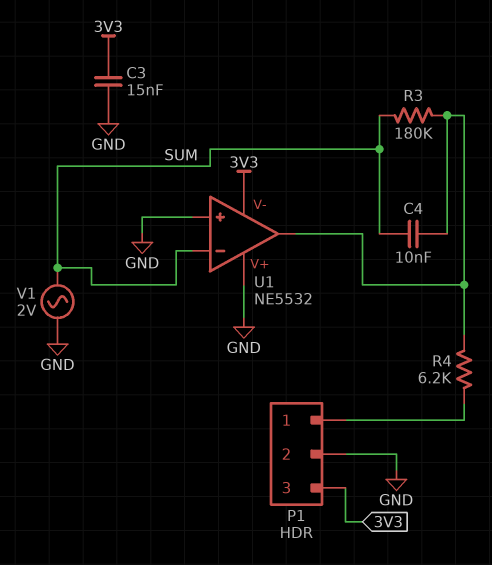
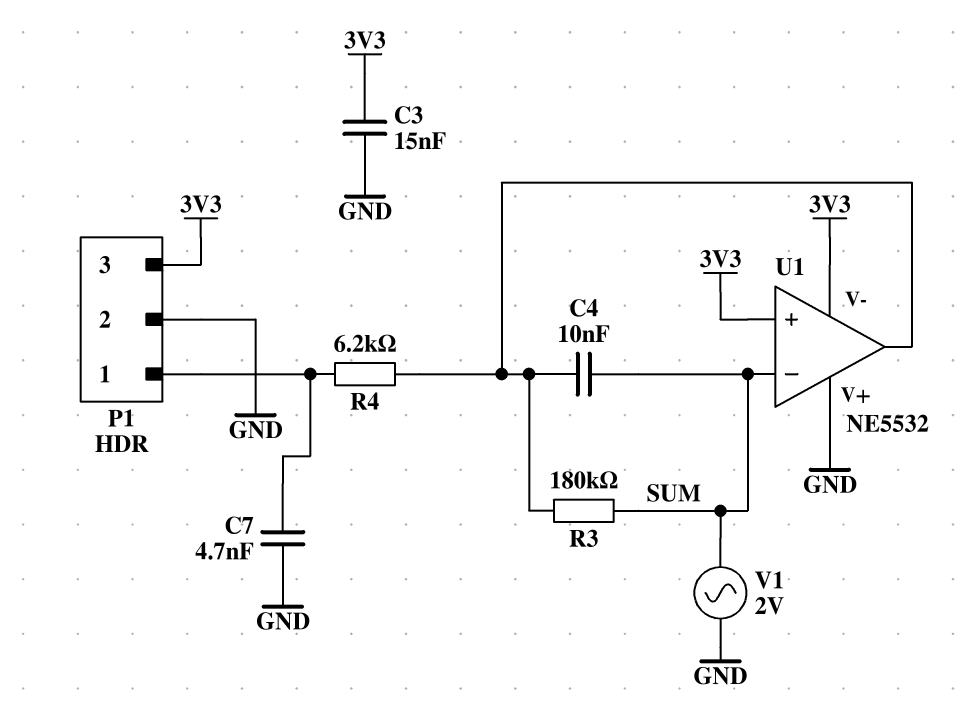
C7: none -> 4.7nF (GND, P1/1)
U1 pin in+: GND -> 3V3

